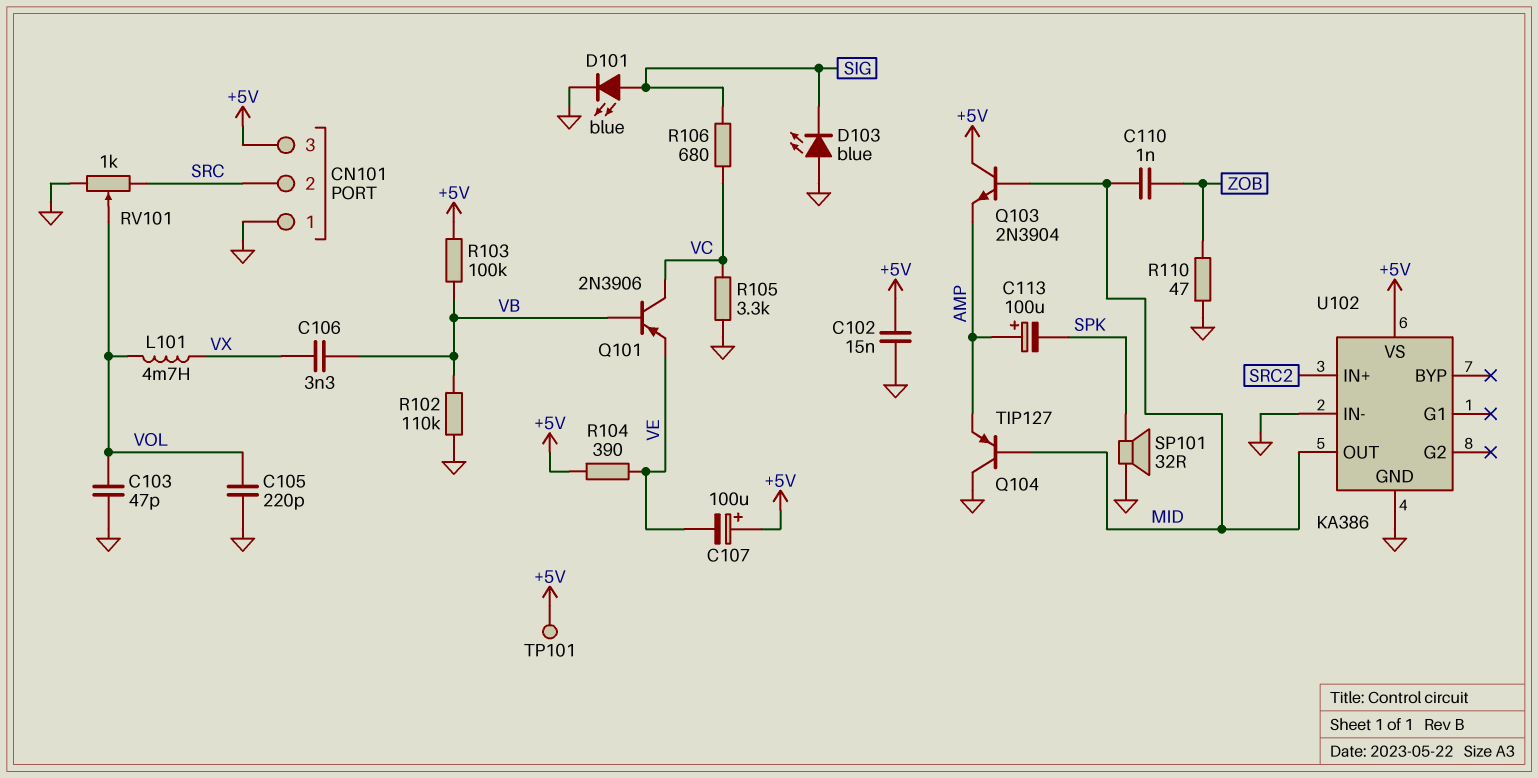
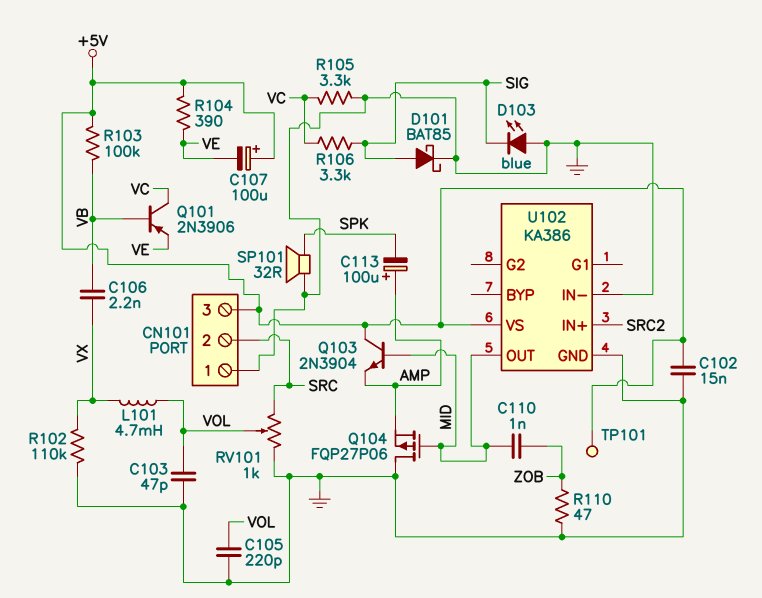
C106: 3.3nF (VB, VX) -> 2.2nF (VB, VX)
D101: LED blue (A SIG, K GND) -> schottky BAT85 (A SIG, K GND)
Q104: PNP TIP127 (B MID, C GND, E AMP) -> PMOS FQP27P06 (G MID, D GND, S AMP)
R102: 110k (GND, VB) -> 110k (GND, VX)
R106: 680 (SIG, VC) -> 3.3k (SIG, VC)

